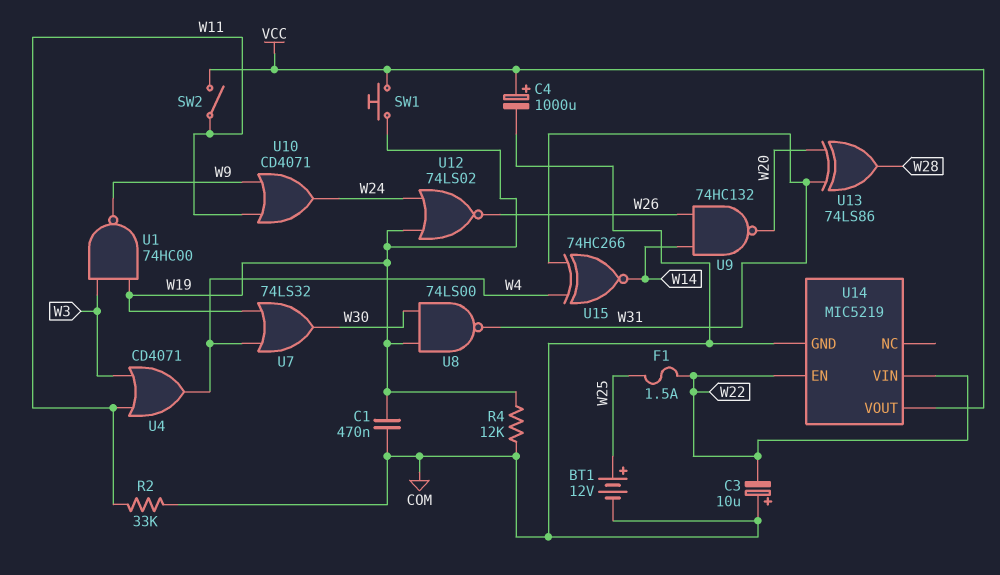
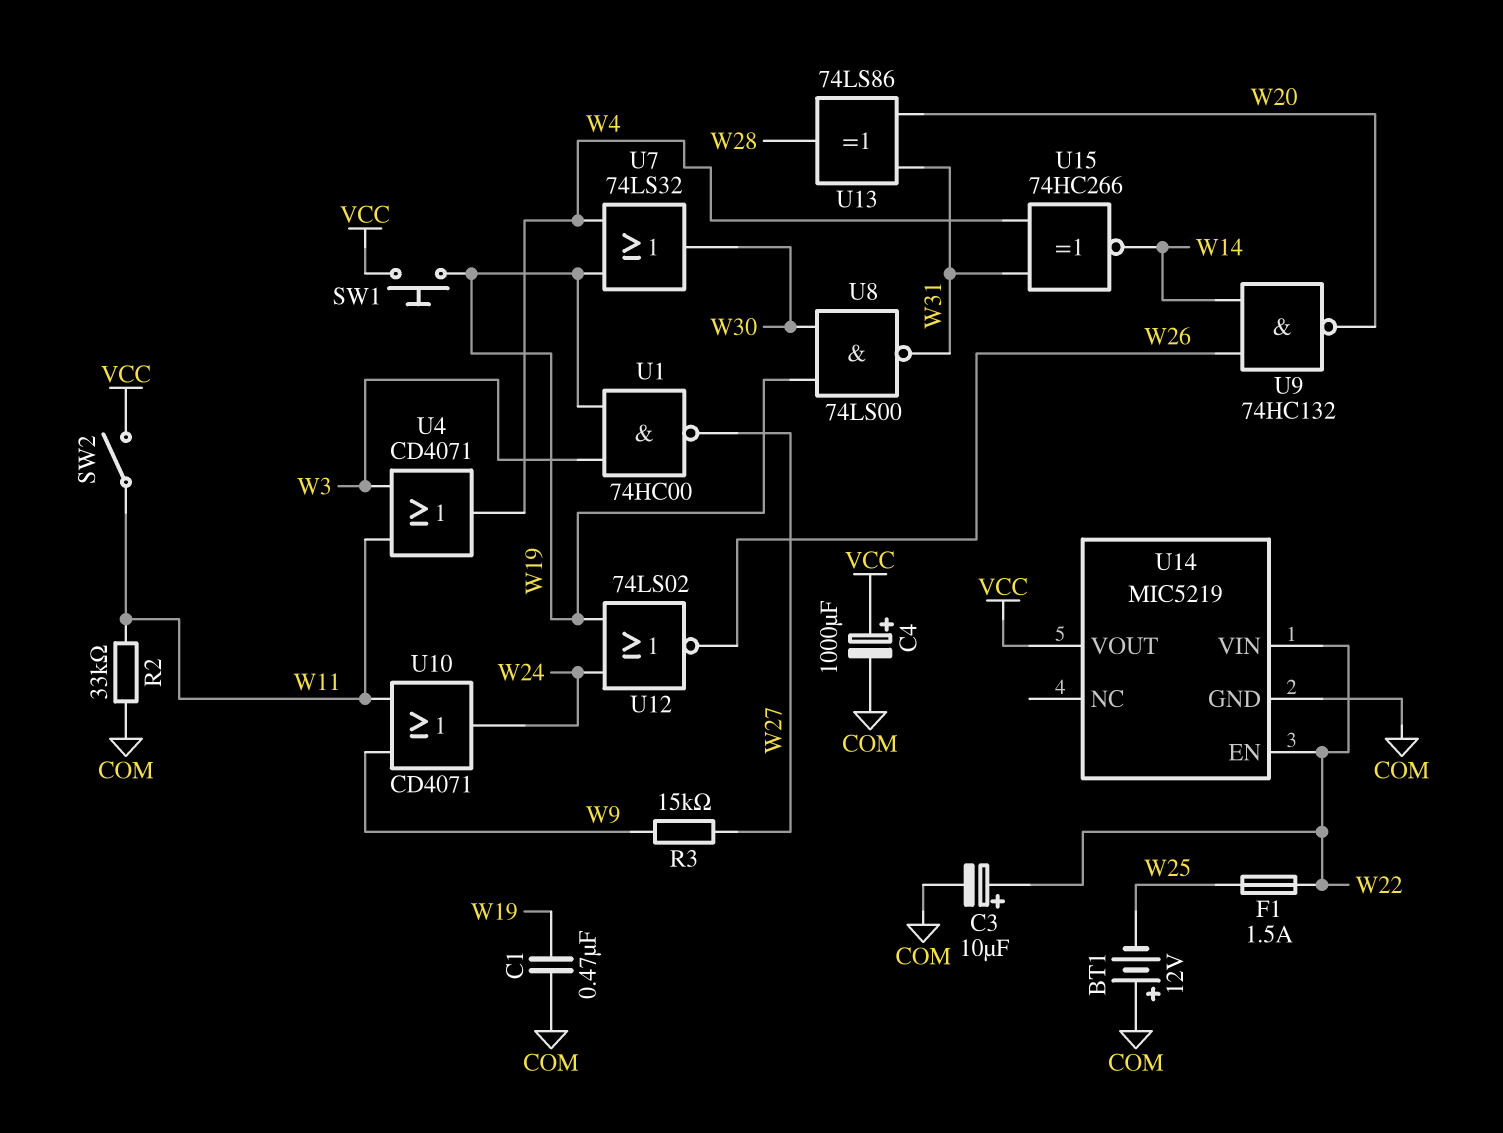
BT1: 12V (plus W25, minus COM) -> 12V (plus COM, minus W25)
C3: 10uF (plus COM, minus W22) -> 10uF (plus W22, minus COM)
R3: none -> 15k (W9, W27)
R4: 12k (COM, W19) -> none
U1: NAND 74HC00 (in W3, in W19, out W9) -> NAND 74HC00 (in W3, in W19, out W27)

